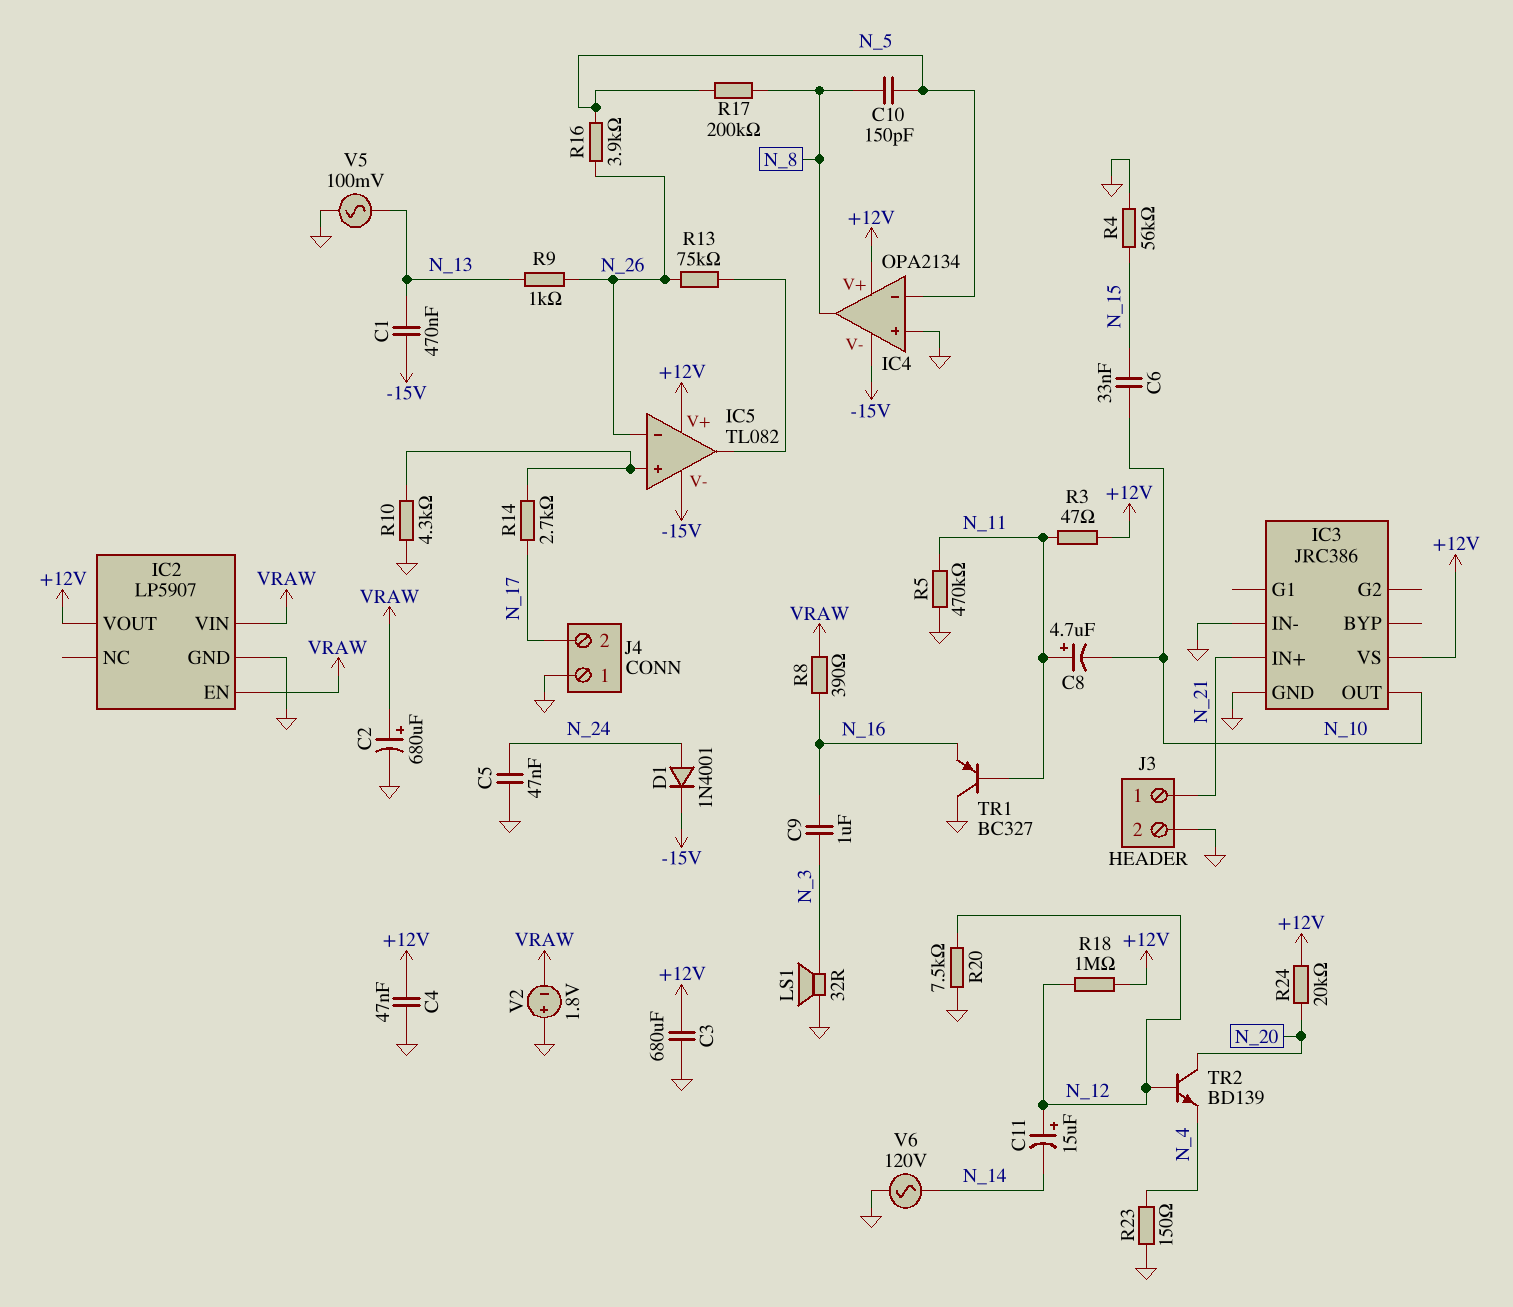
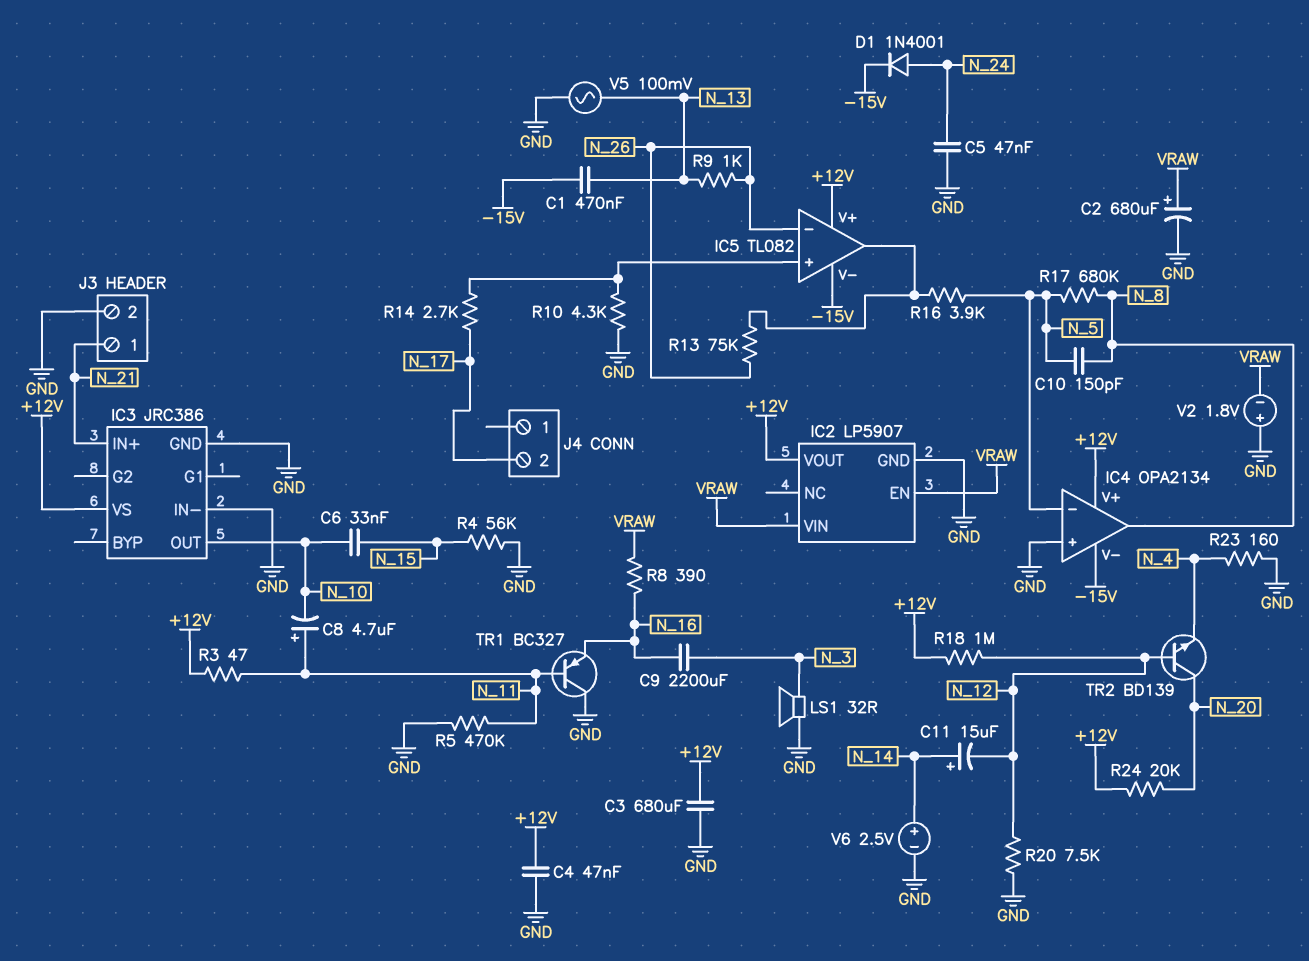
C9: 1uF (N_3, N_16) -> 2200uF (N_3, N_16)
C11: 15uF (plus N_12, minus N_14) -> 15uF (plus N_14, minus N_12)
J4 pin 1: GND -> none
R16: 3.9k (N_5, N_26) -> 3.9k (IC5/out, N_5)
R17: 200k (N_5, N_8) -> 680k (N_5, N_8)
R23: 150 (GND, N_4) -> 160 (GND, N_4)
V6: AC 120V (GND, N_14) -> 2.5V (plus N_14, minus GND)

